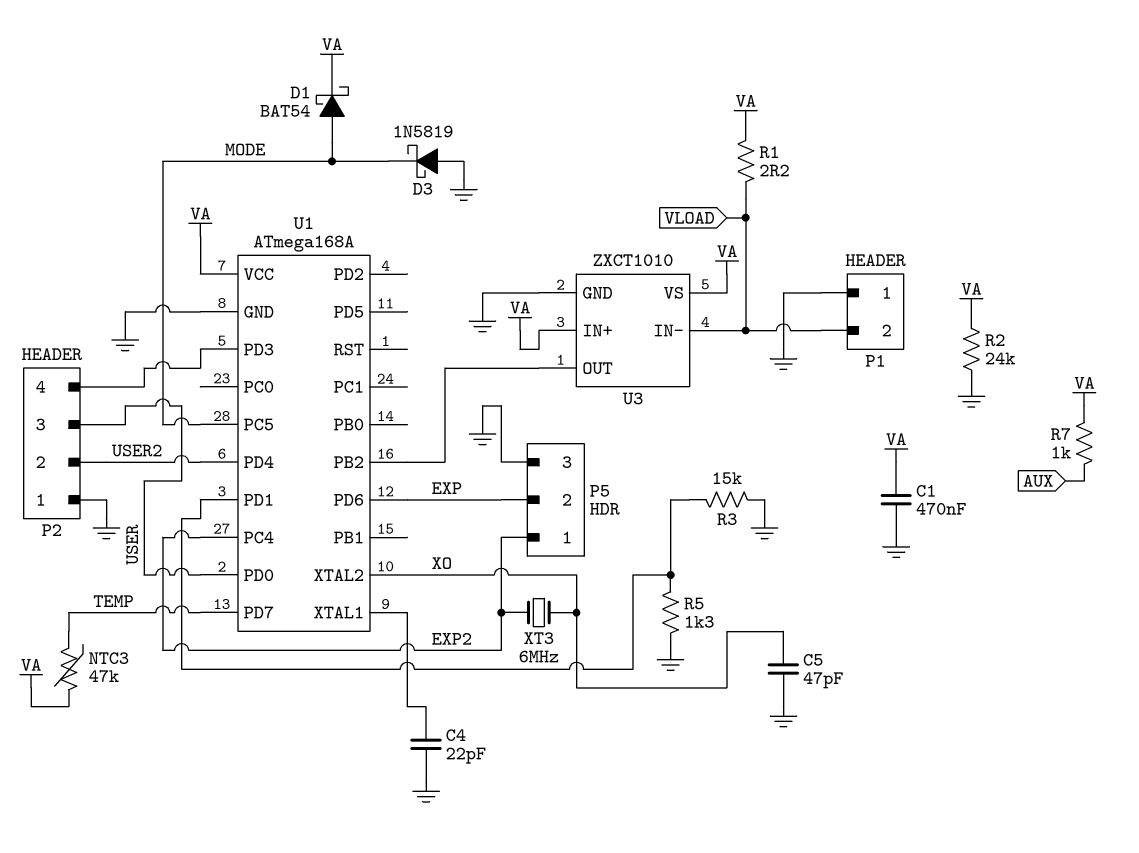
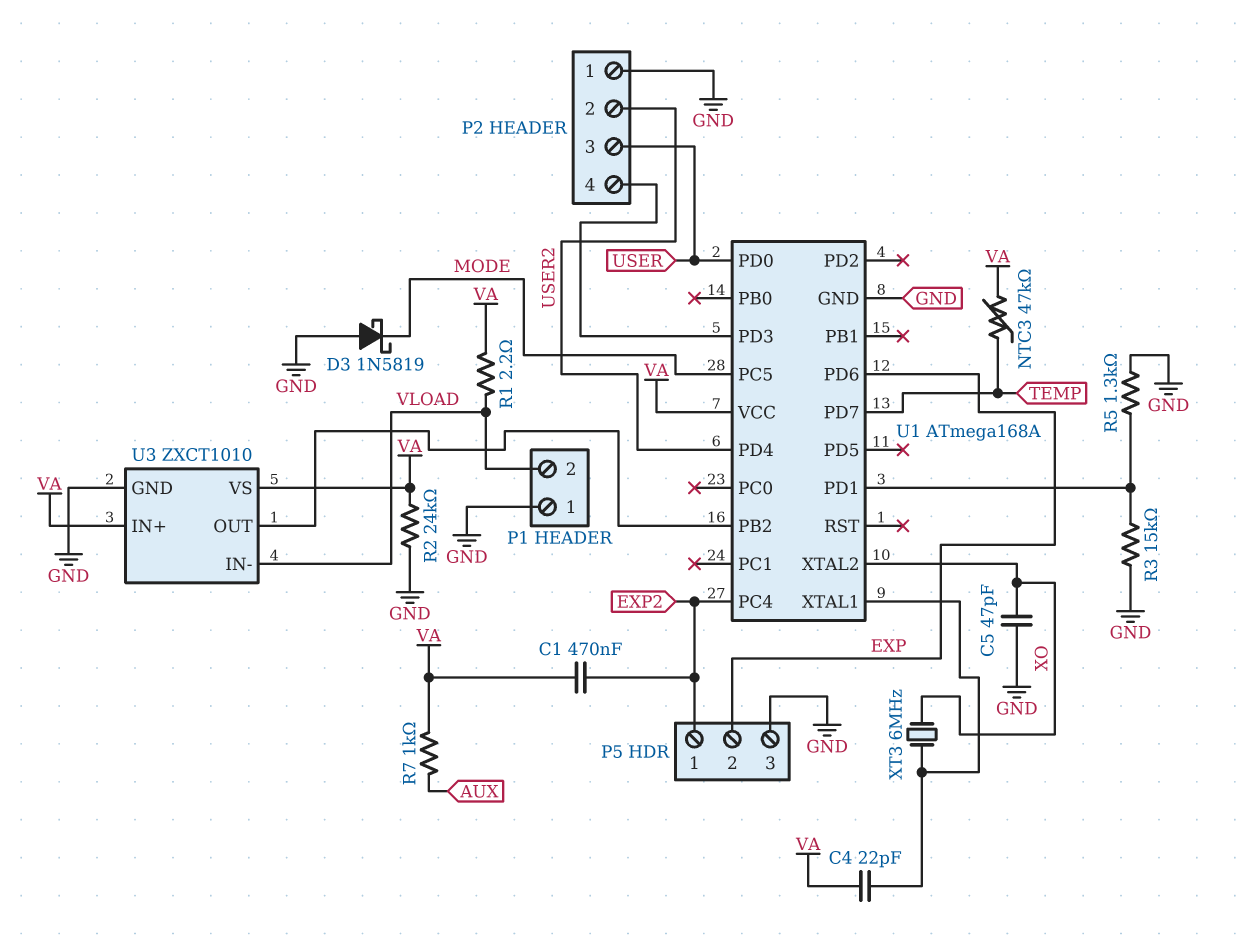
C1: 470nF (GND, VA) -> 470nF (EXP2, VA)
C4: 22pF (GND, U1/XTAL1) -> 22pF (U1/XTAL1, VA)
D1: schottky BAT54 (A MODE, K VA) -> none
XT3: 6MHz (EXP2, XO) -> 6MHz (U1/XTAL1, XO)

